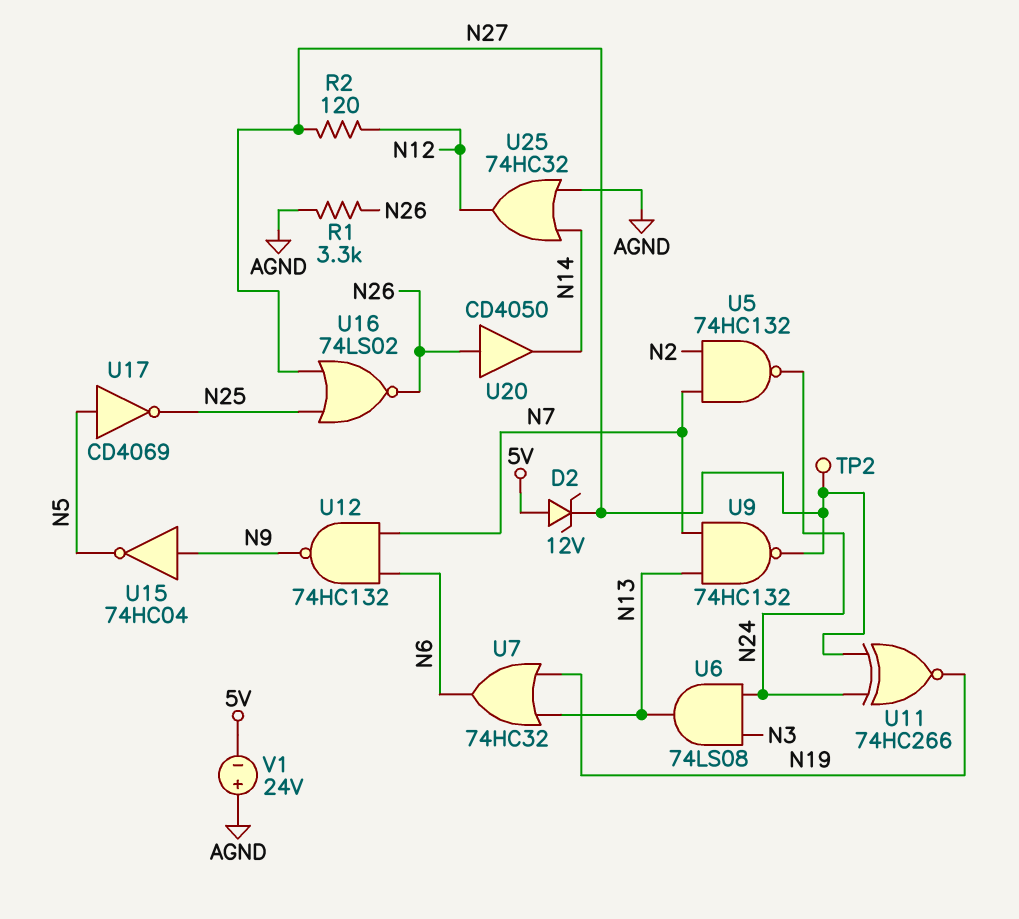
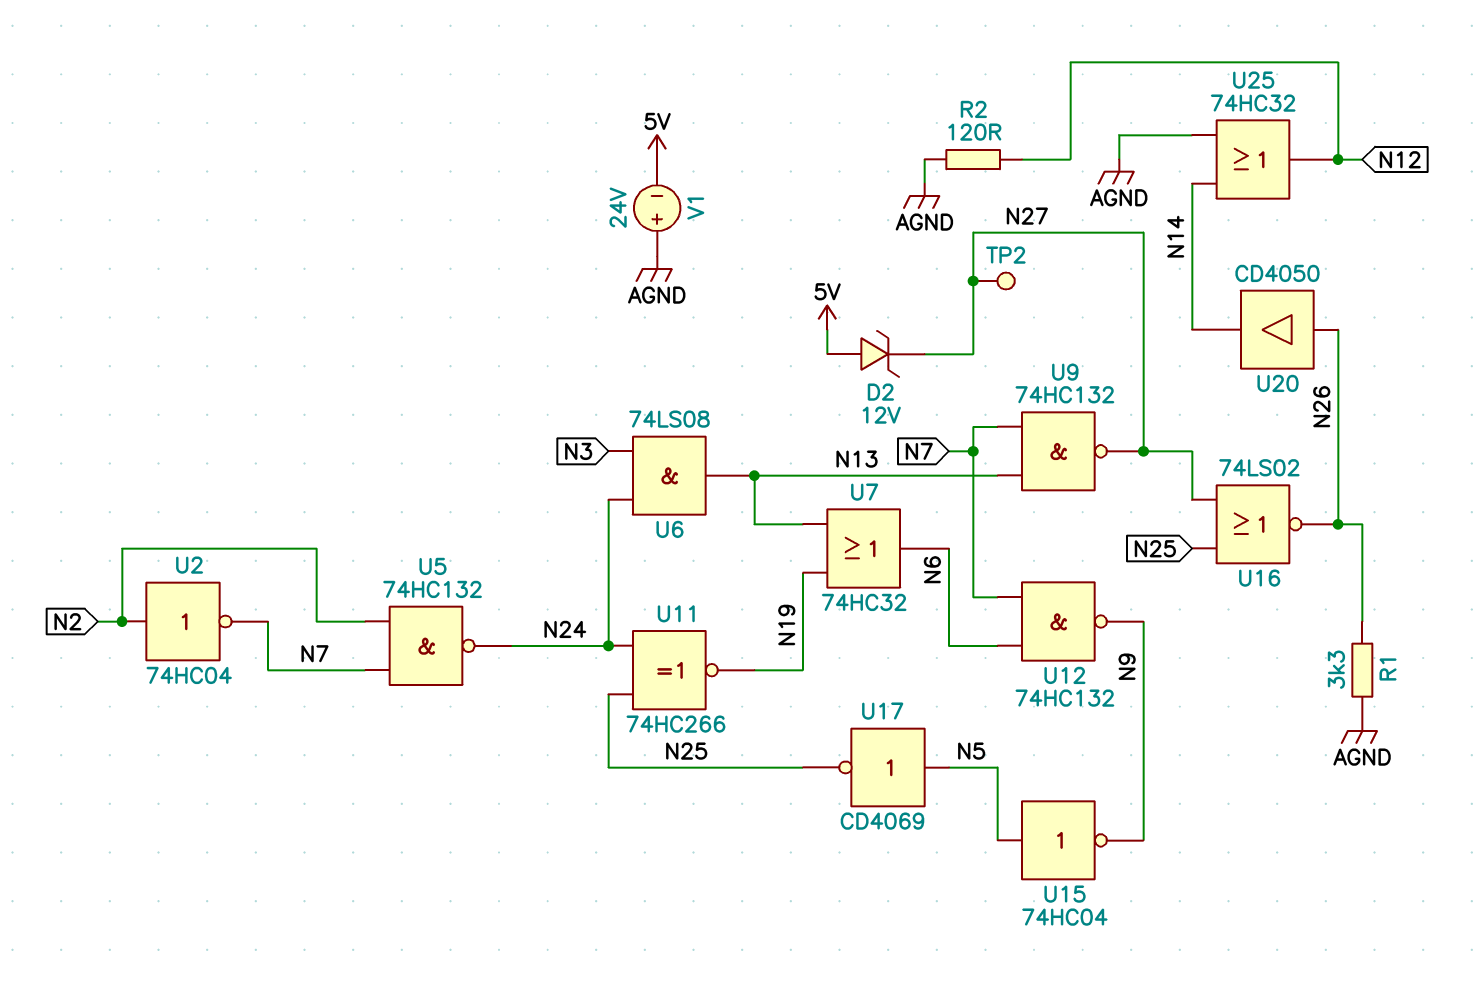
R2: 120 (N12, N27) -> 120 (AGND, N12)
U2: none -> NOT 74HC04 (in N2, out N7)
U11: XNOR 74HC266 (in N24, in N27, out N19) -> XNOR 74HC266 (in N24, in N25, out N19)
U15: NOT 74HC04 (in N9, out N5) -> NOT 74HC04 (in N5, out N9)

